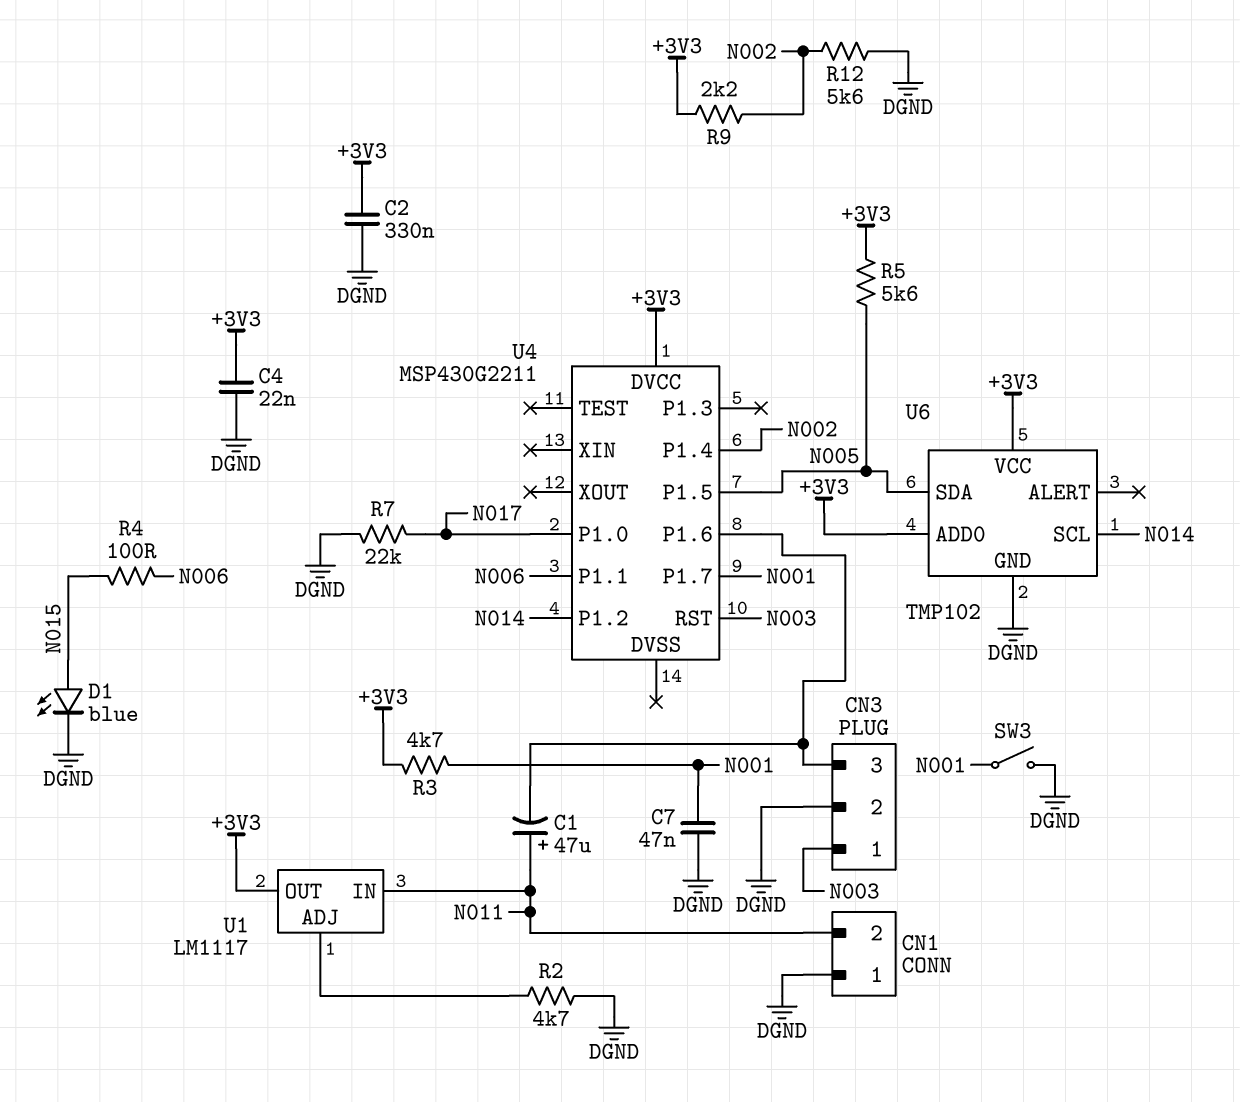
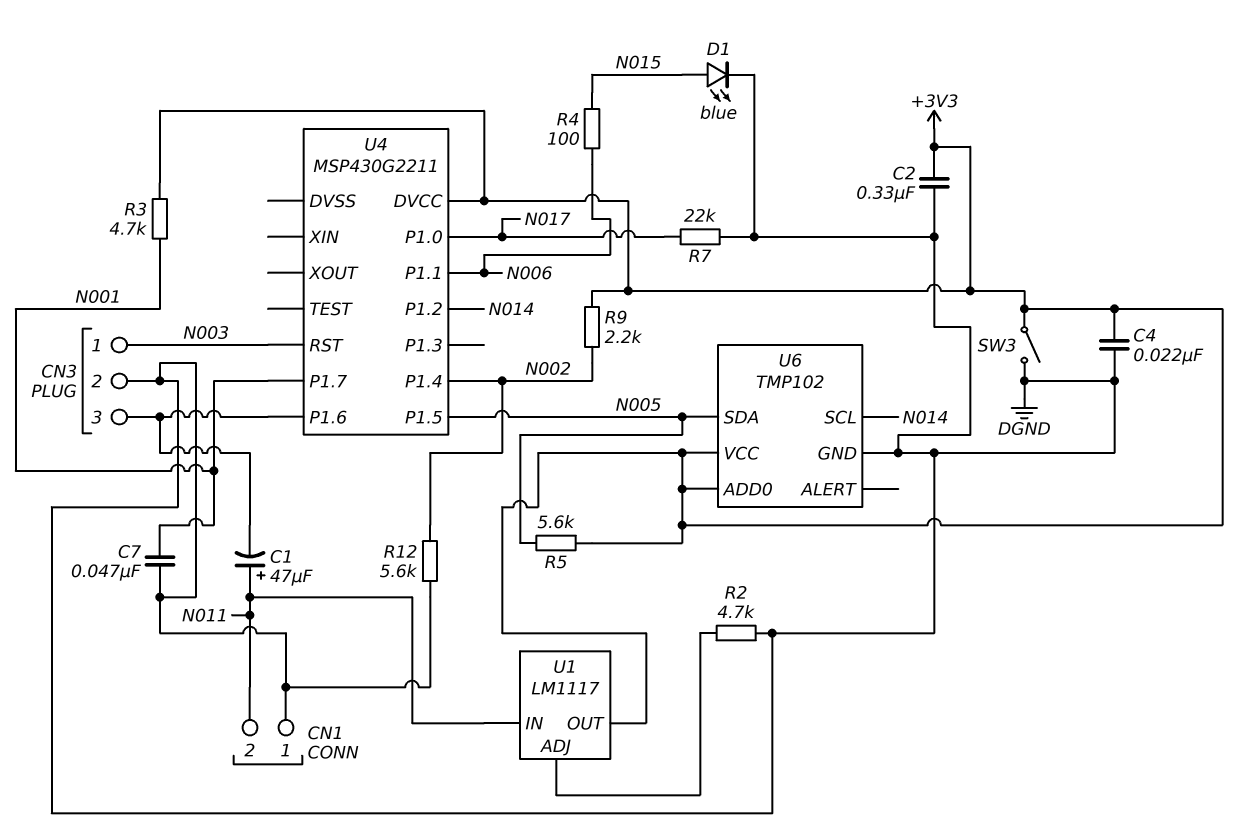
SW3: switch (DGND, N001) -> switch (+3V3, DGND)

